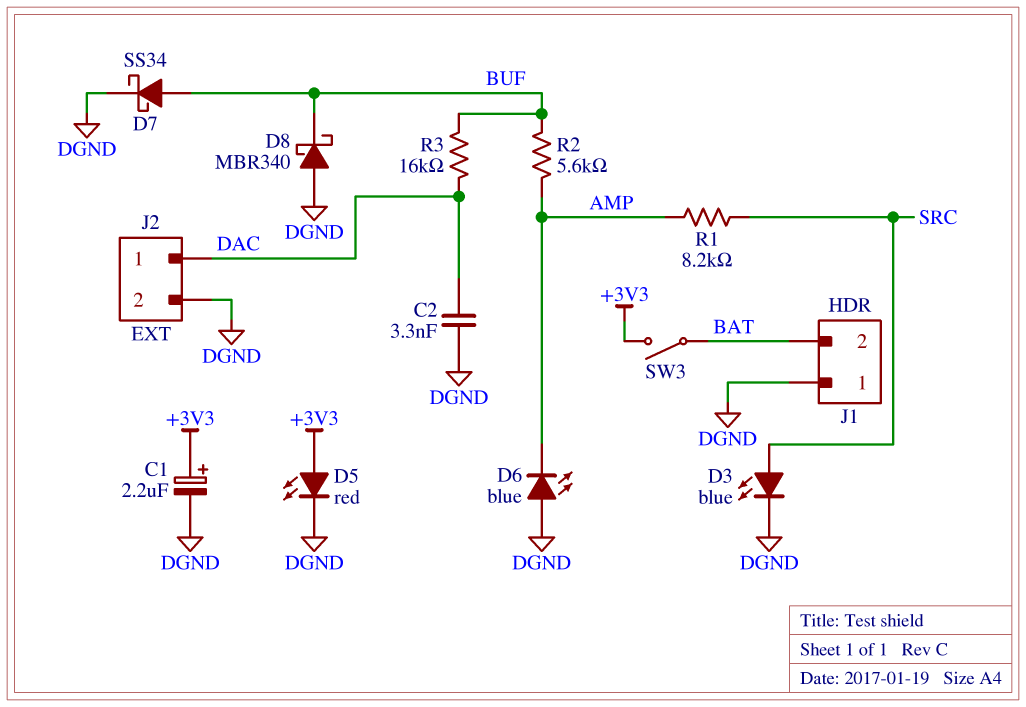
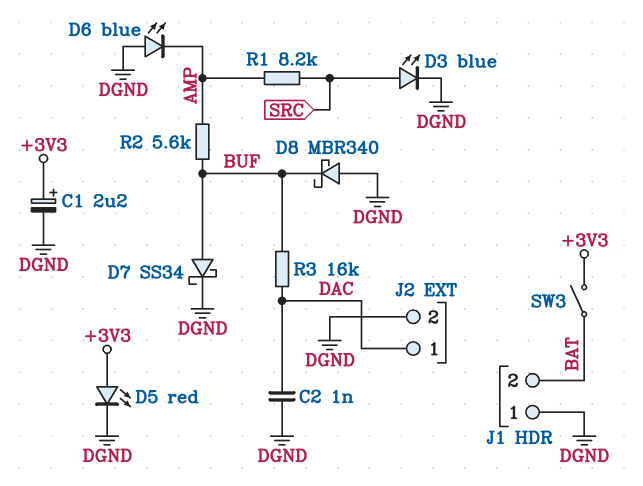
C2: 3.3nF (DAC, DGND) -> 1nF (DAC, DGND)

